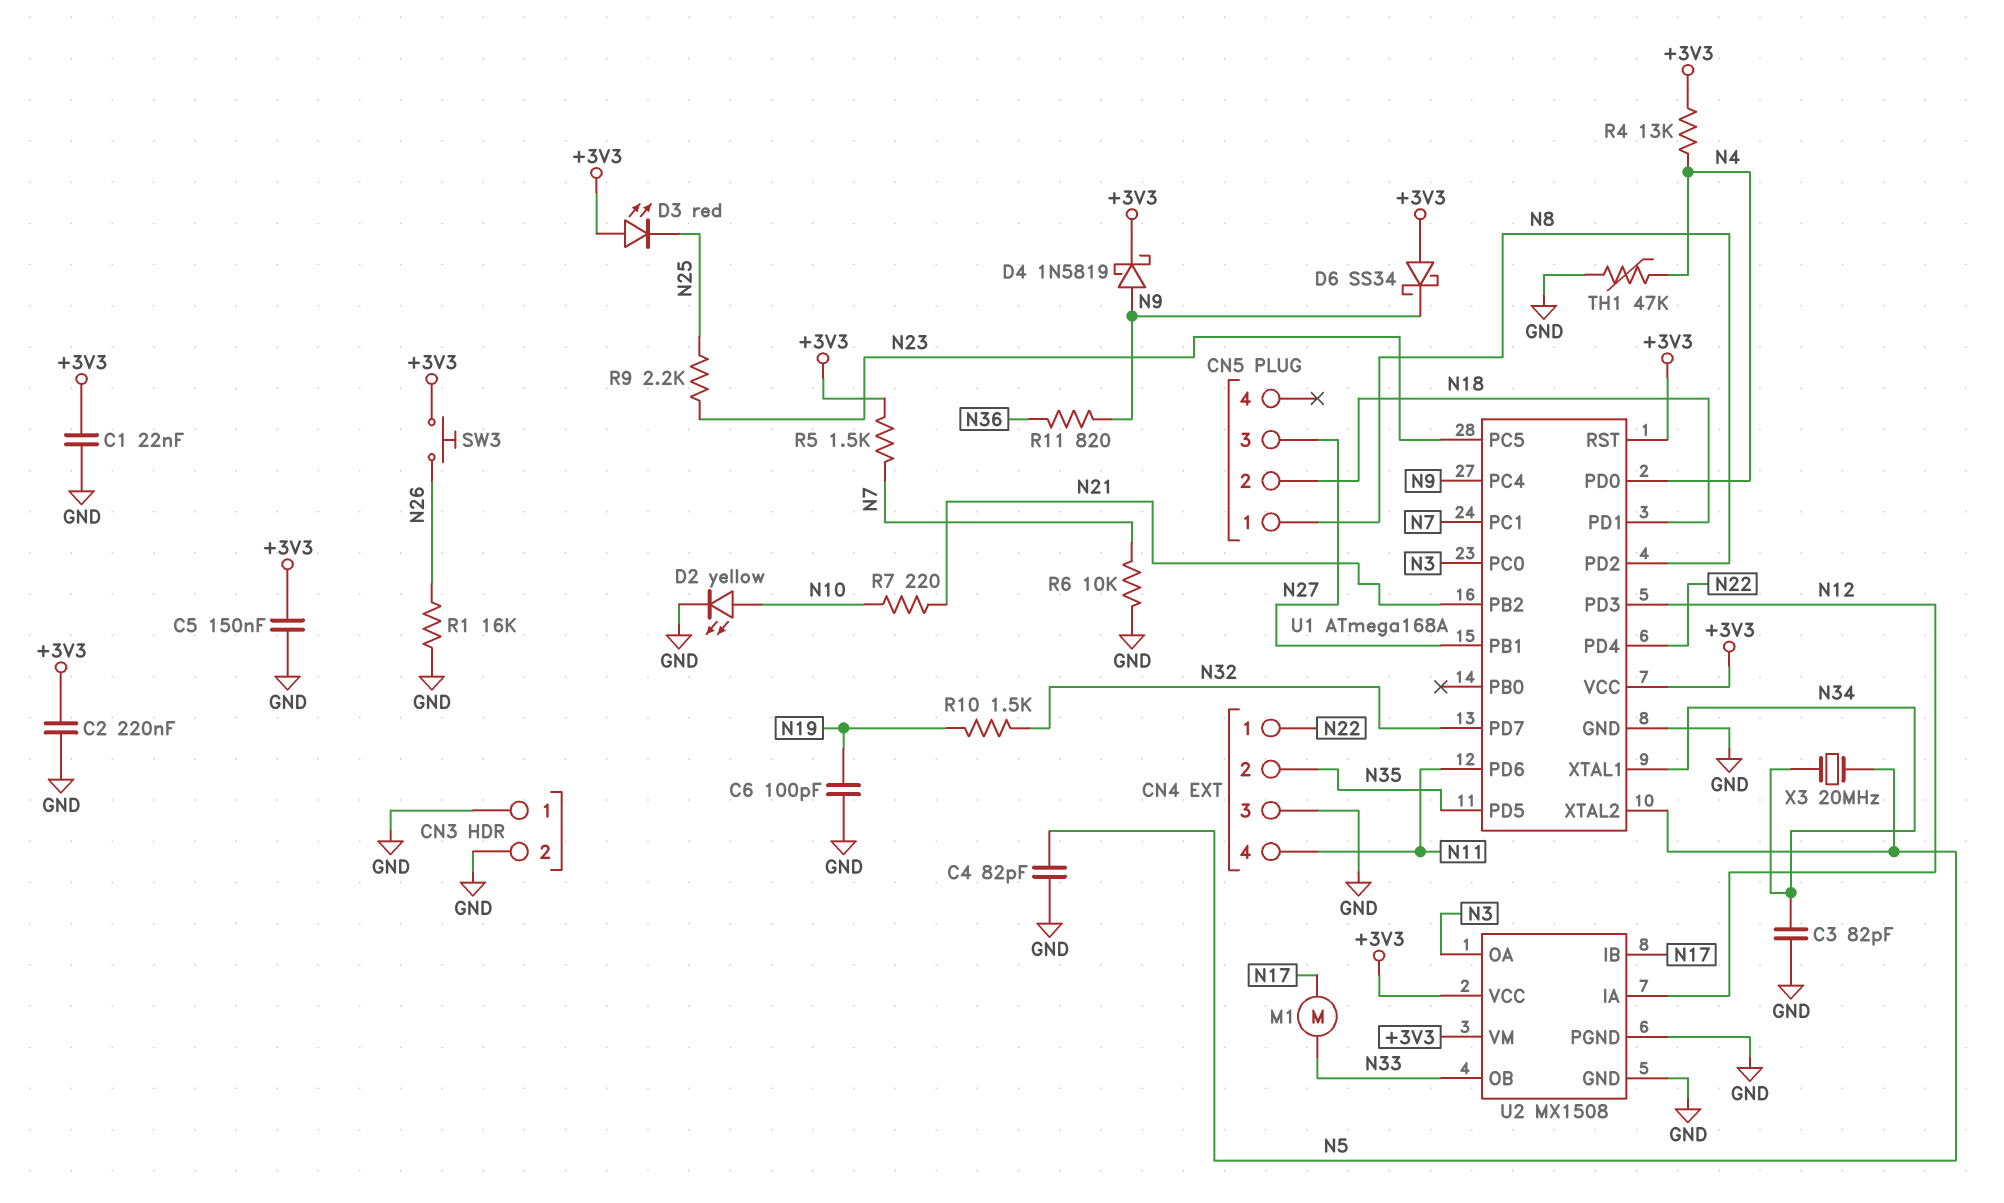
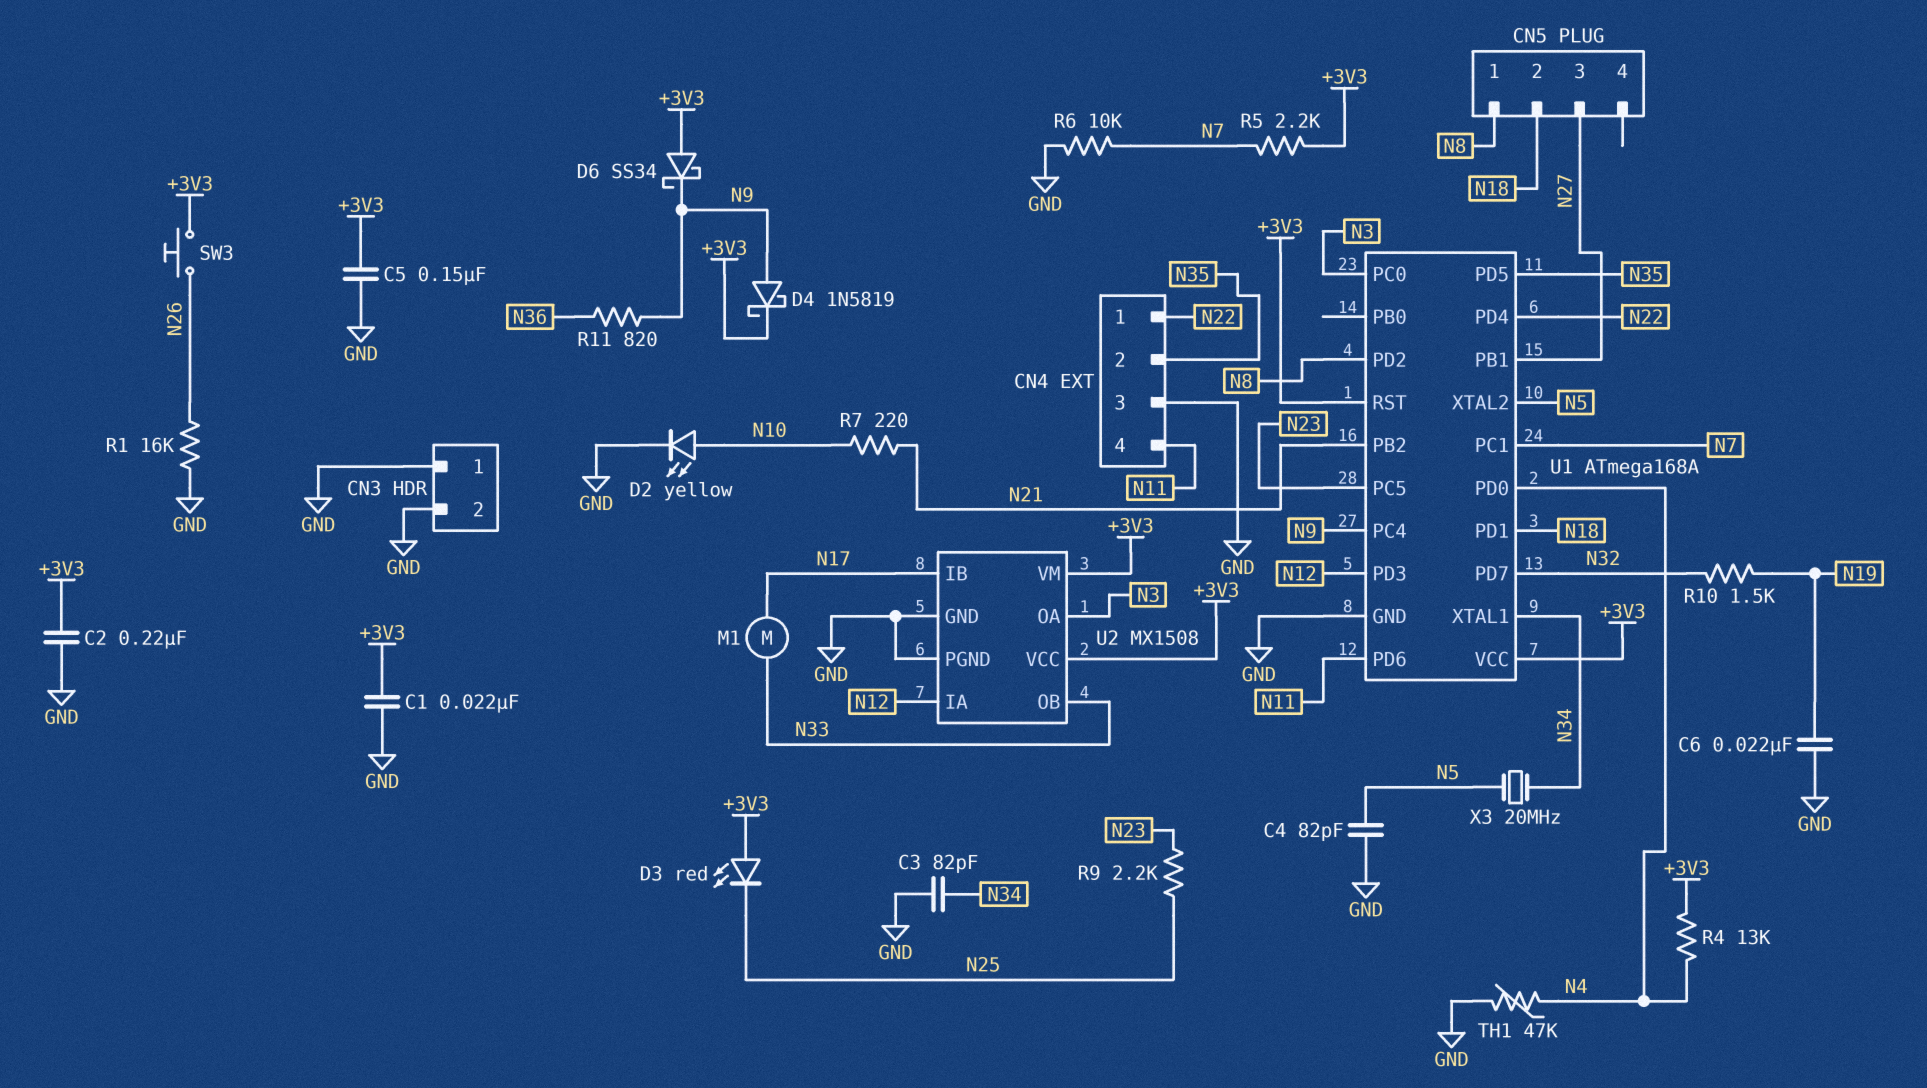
C6: 100pF (GND, N19) -> 22nF (GND, N19)
R5: 1.5k (+3V3, N7) -> 2.2k (+3V3, N7)

